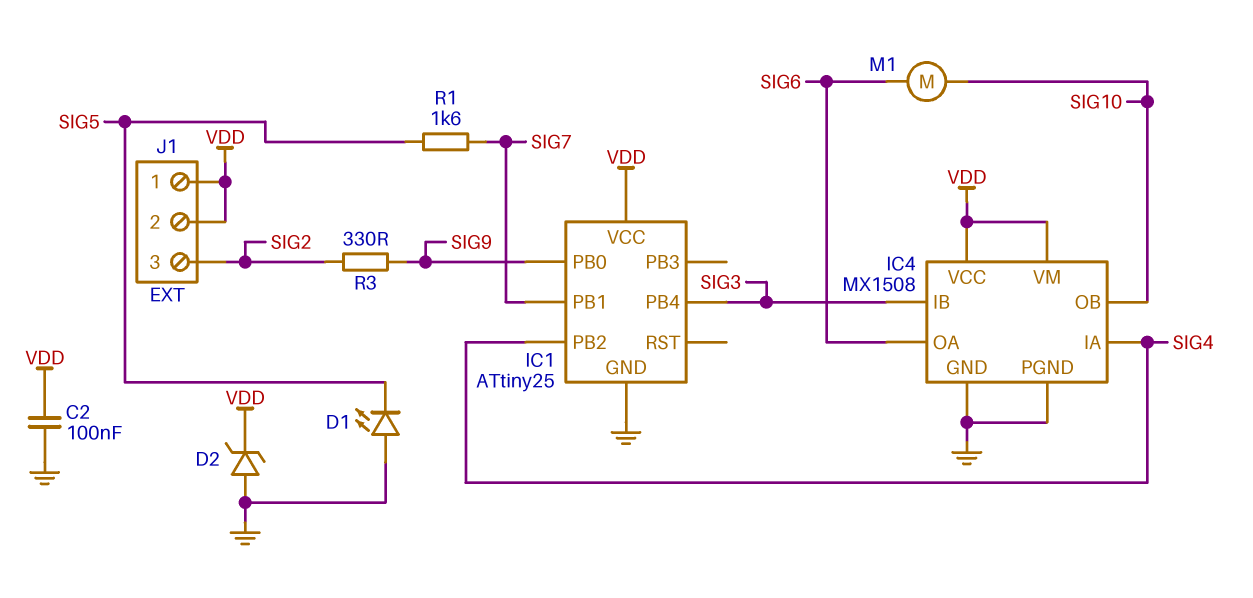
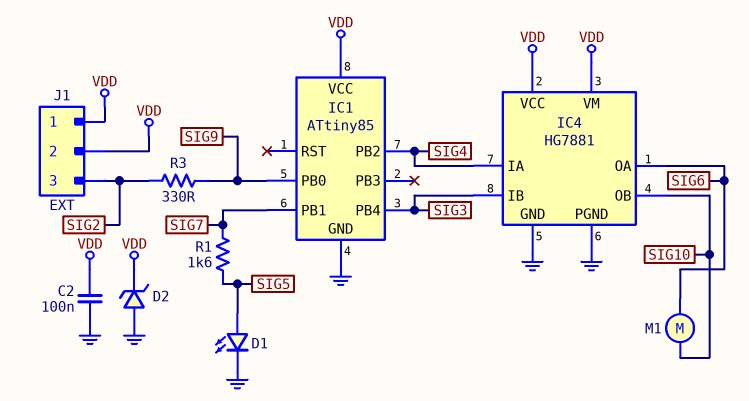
D1: LED (A GND, K SIG5) -> LED (A SIG5, K GND)
IC1: ATtiny25 -> ATtiny85
IC4: MX1508 -> HG7881

